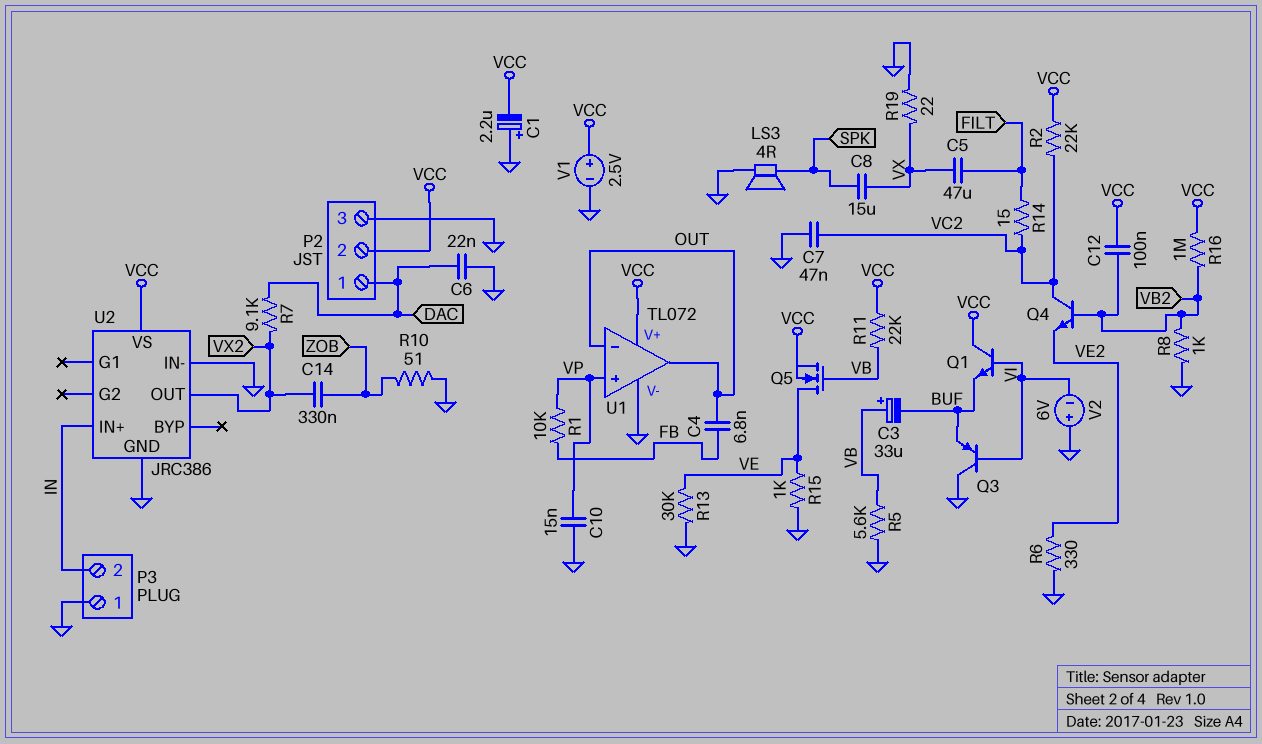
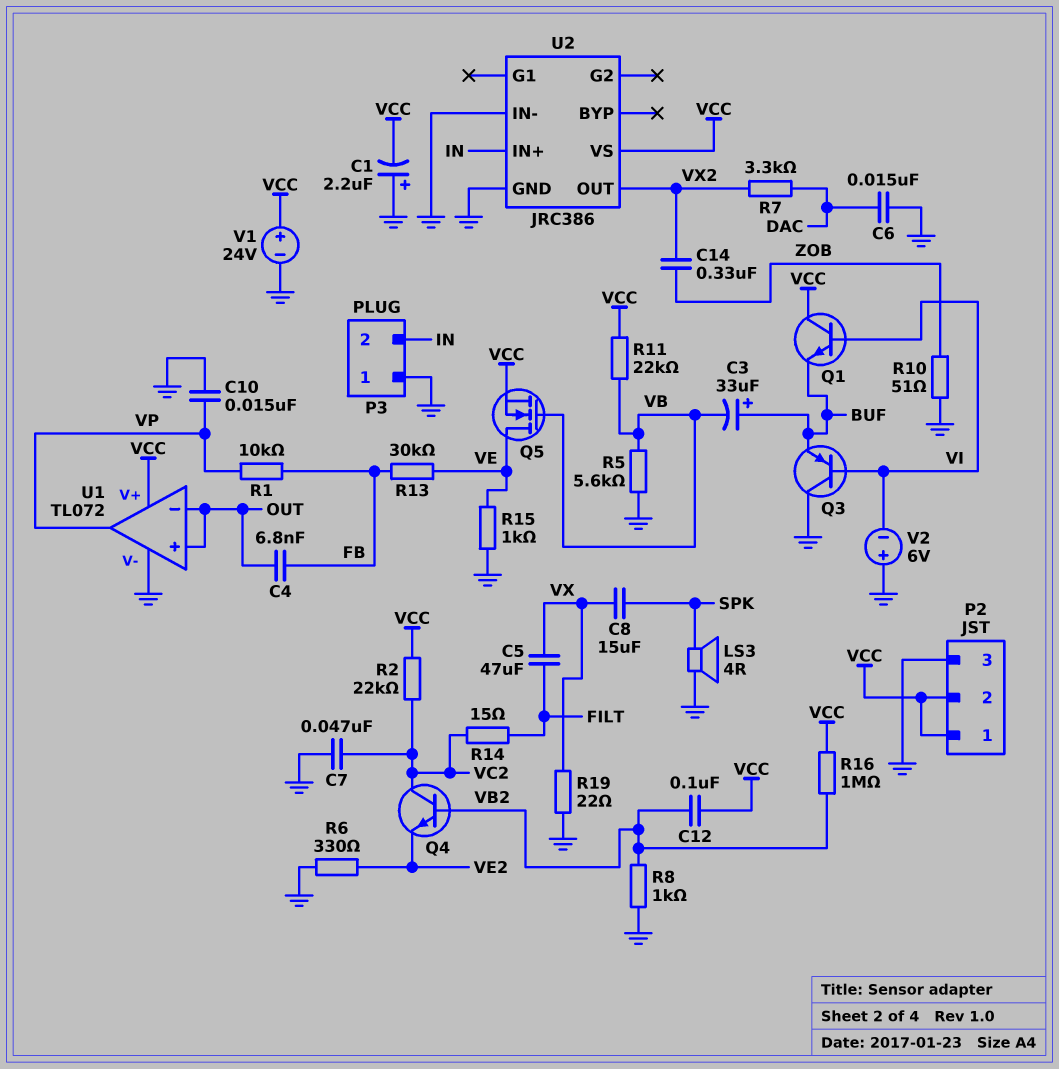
C3: 33uF (plus VB, minus BUF) -> 33uF (plus BUF, minus VB)
C6: 22nF (DAC, GND) -> 15nF (DAC, GND)
P2 pin 1: DAC -> VCC
R7: 9.1k (DAC, VX2) -> 3.3k (DAC, VX2)
R13: 30k (GND, VE) -> 30k (FB, VE)
U1 pin in+: VP -> OUT
U1 pin out: OUT -> VP
V1: 2.5V (plus VCC, minus GND) -> 24V (plus VCC, minus GND)

